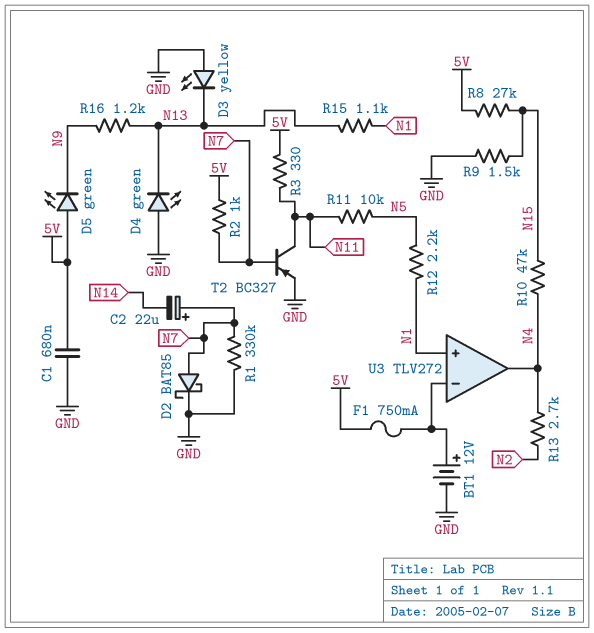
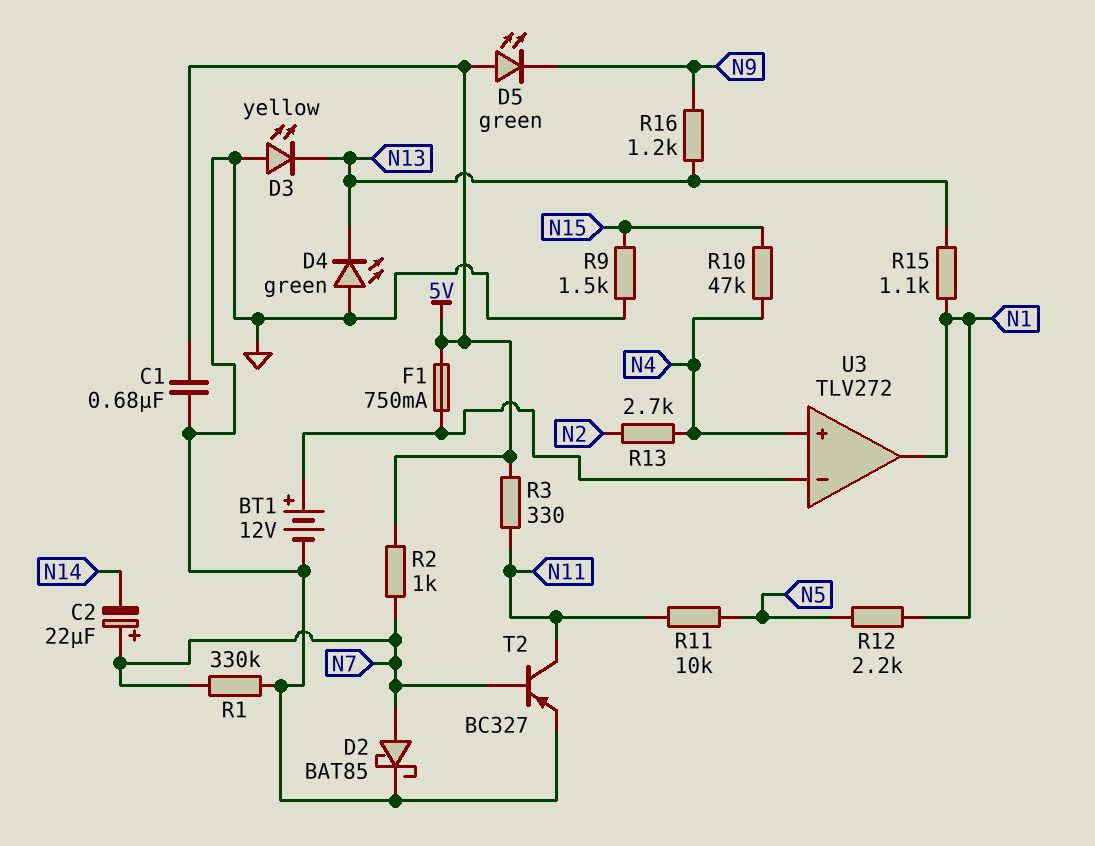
R8: 27k (5V, N15) -> none
U3 pin in+: N1 -> N4
U3 pin out: N4 -> N1

